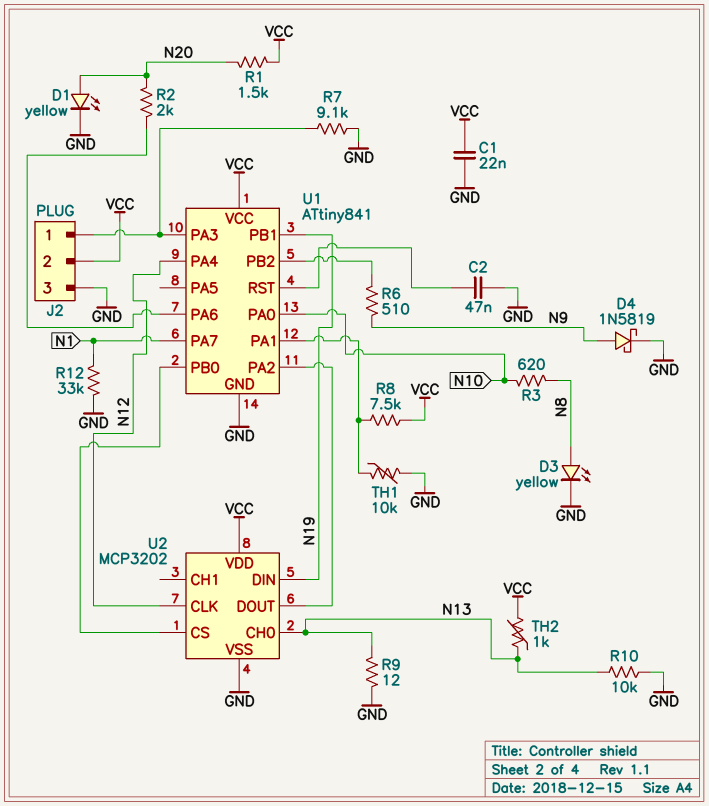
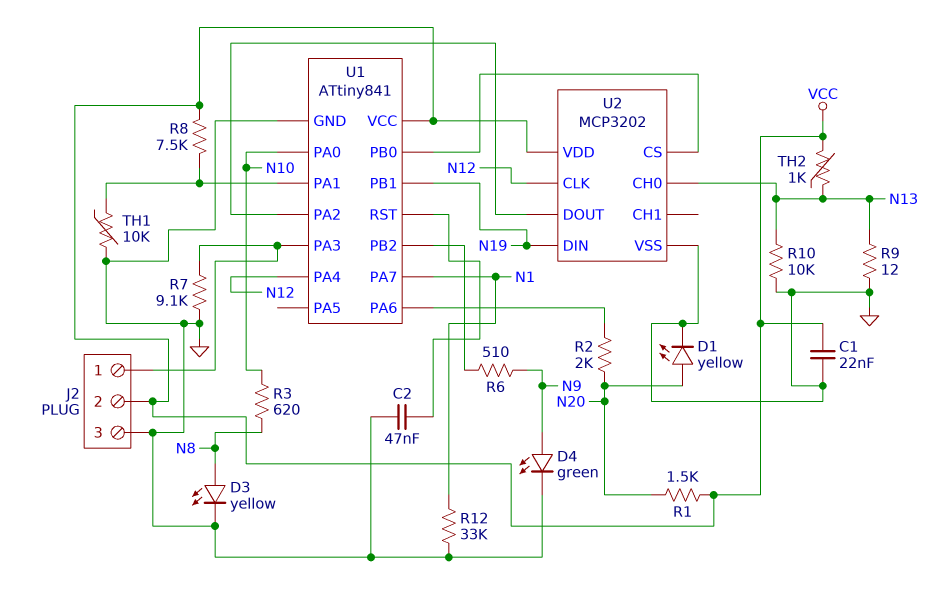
D4: schottky 1N5819 (A N9, K GND) -> LED green (A N9, K GND)

